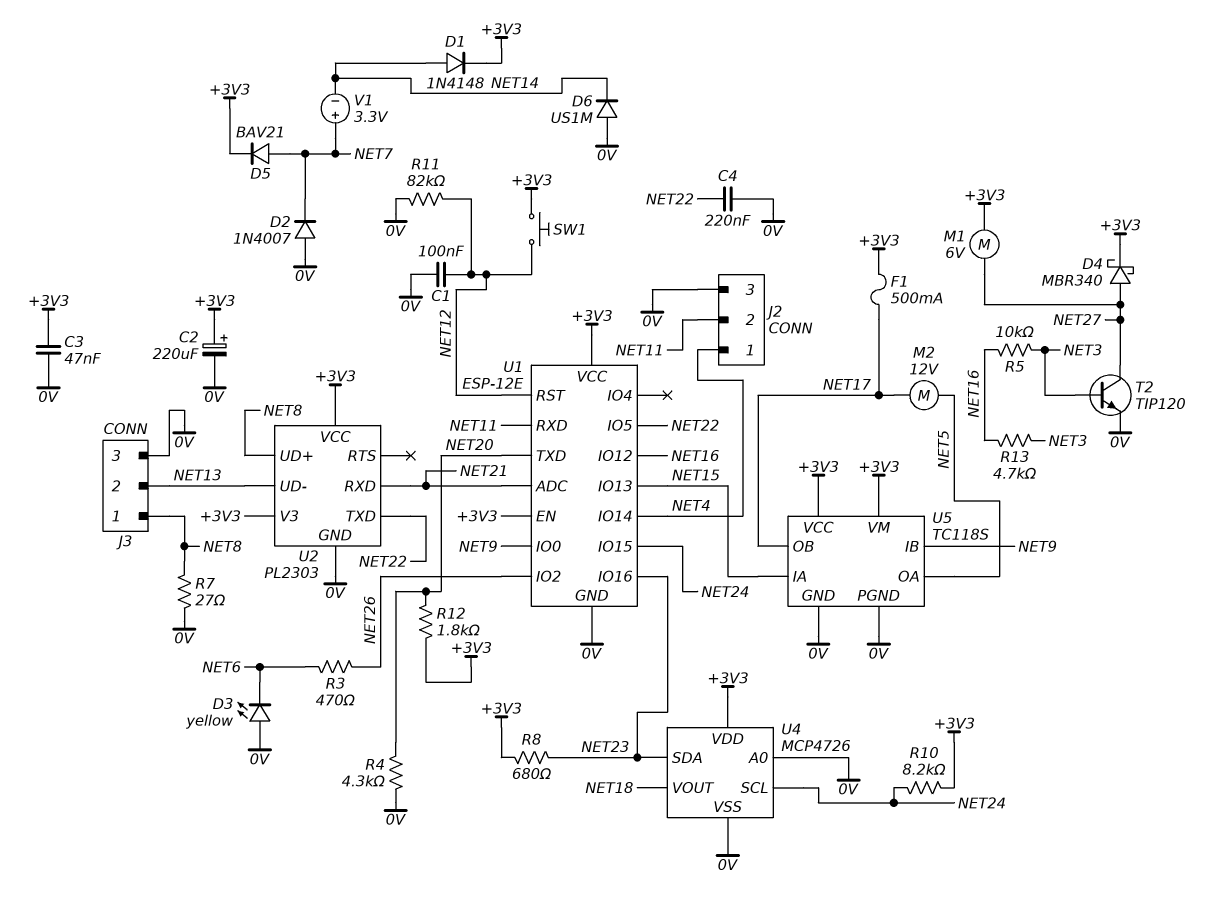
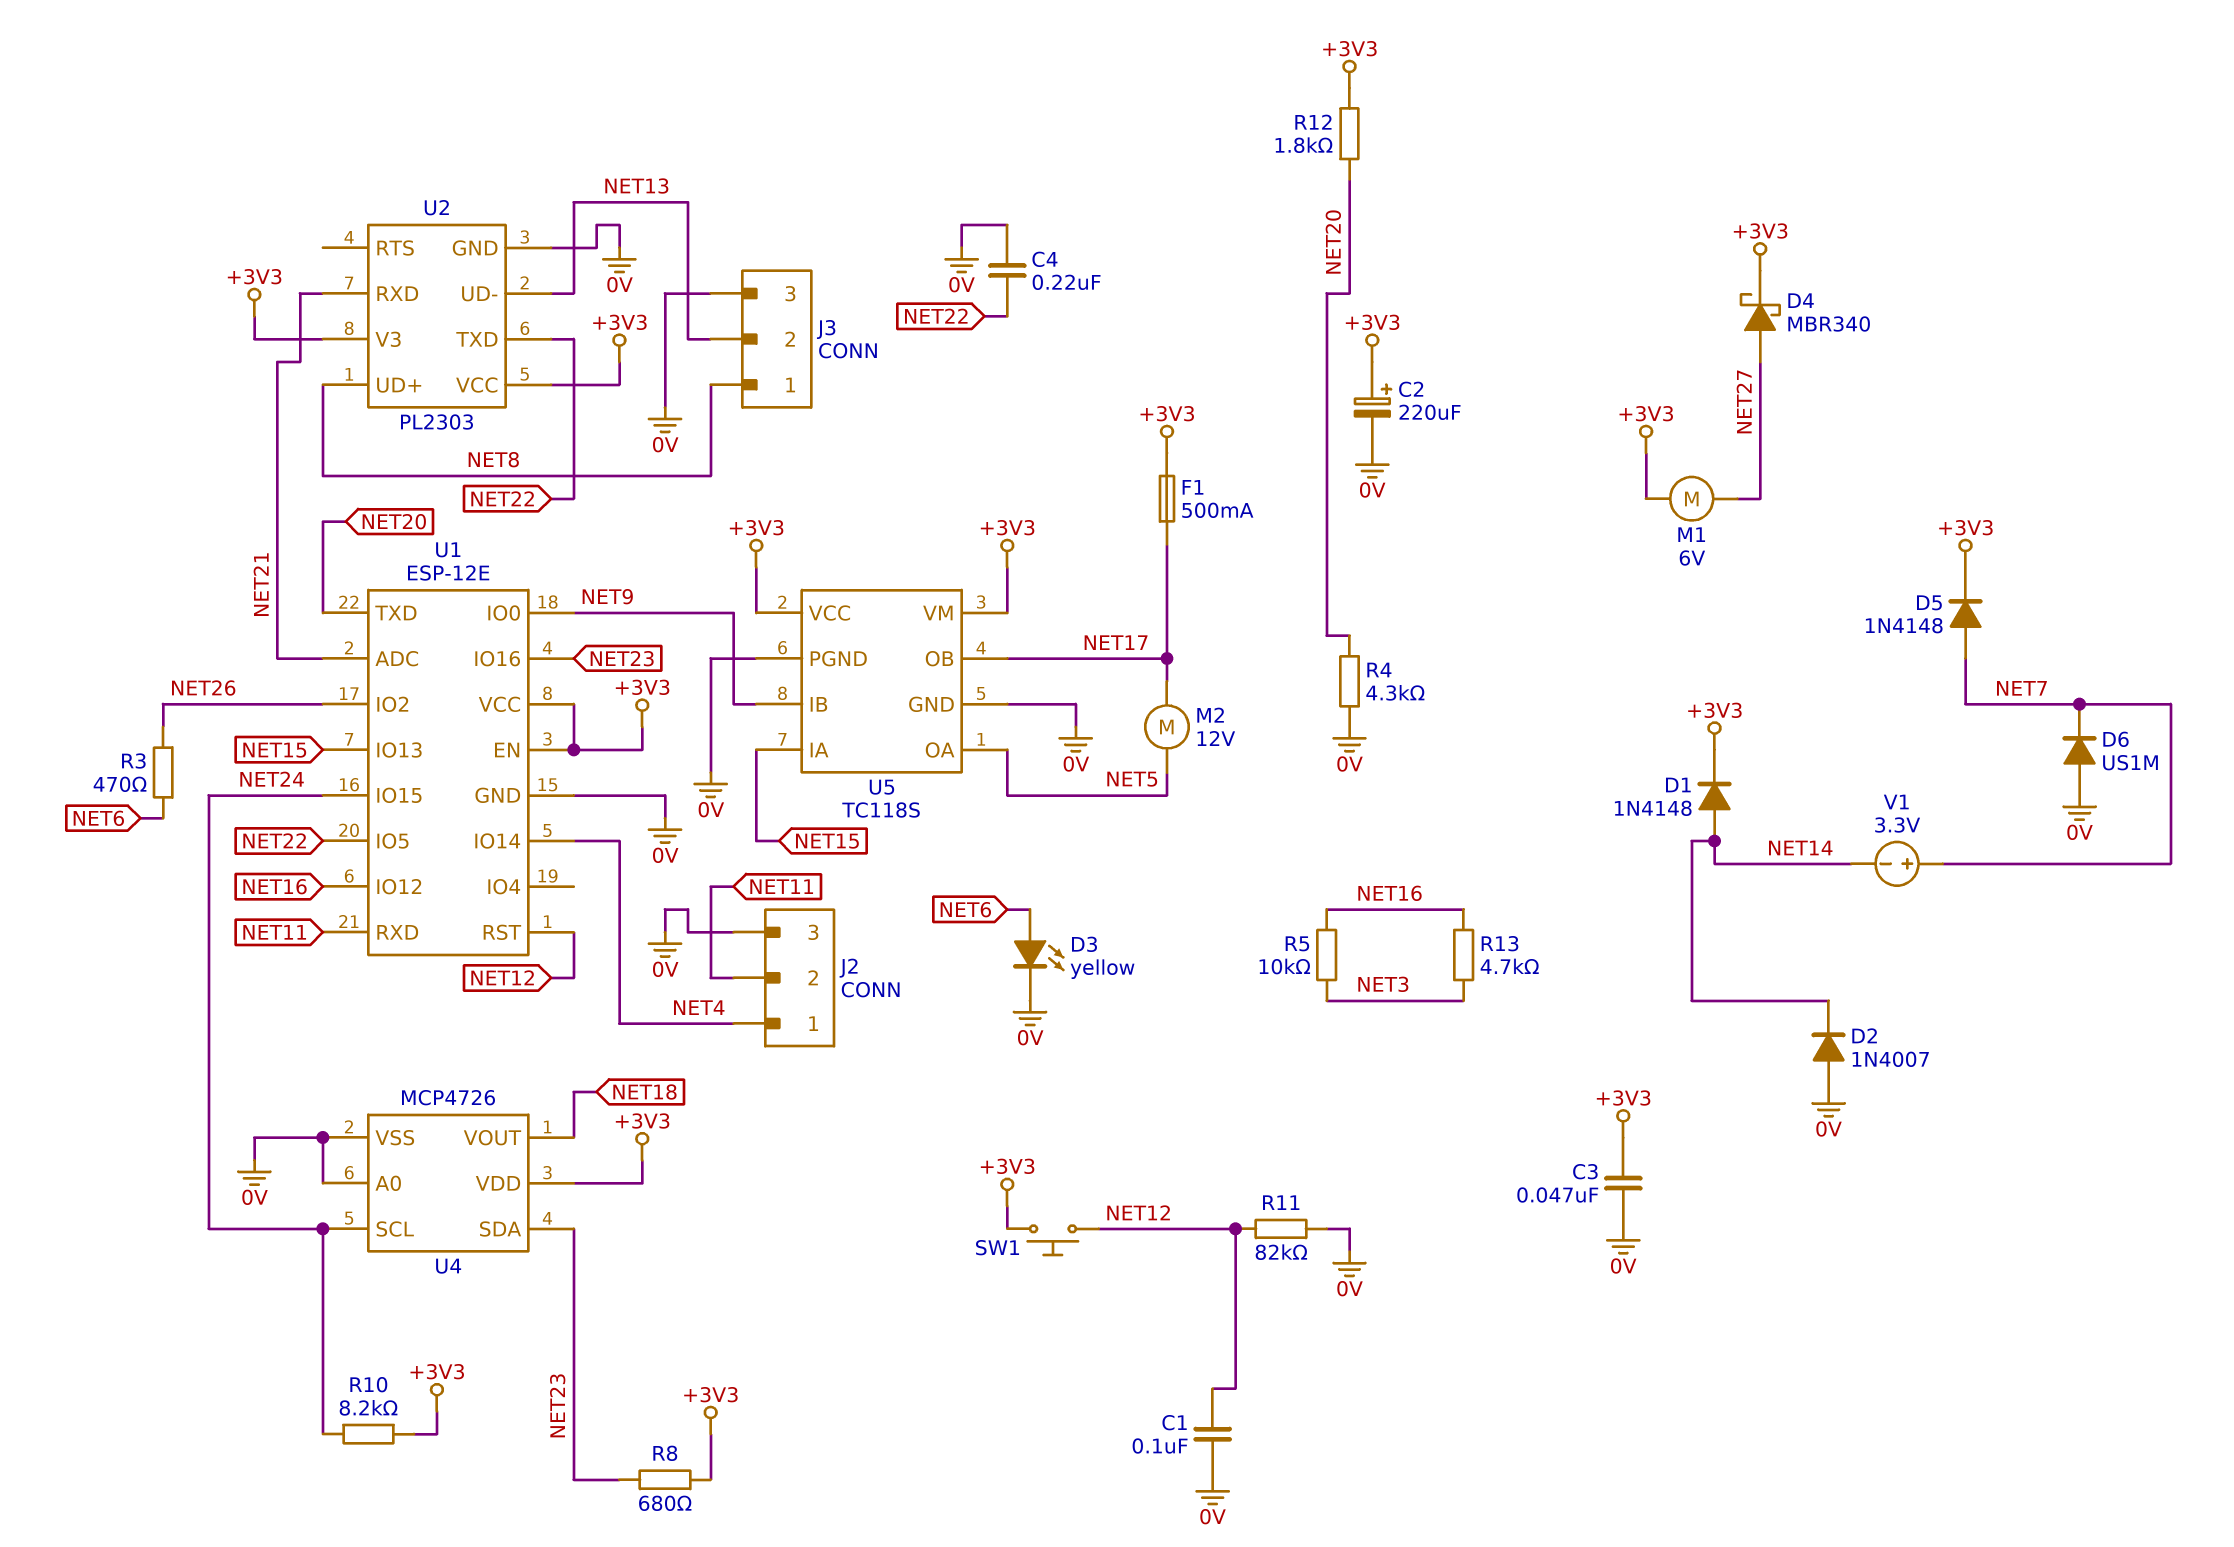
D2: diode 1N4007 (A 0V, K NET7) -> diode 1N4007 (A 0V, K NET14)
D3: LED yellow (A 0V, K NET6) -> LED yellow (A NET6, K 0V)
D5: diode BAV21 (A NET7, K +3V3) -> diode 1N4148 (A NET7, K +3V3)
D6: diode US1M (A 0V, K NET14) -> diode US1M (A 0V, K NET7)
R7: 27 (0V, NET8) -> none
T2: NPN TIP120 (B NET3, C NET27, E 0V) -> none

